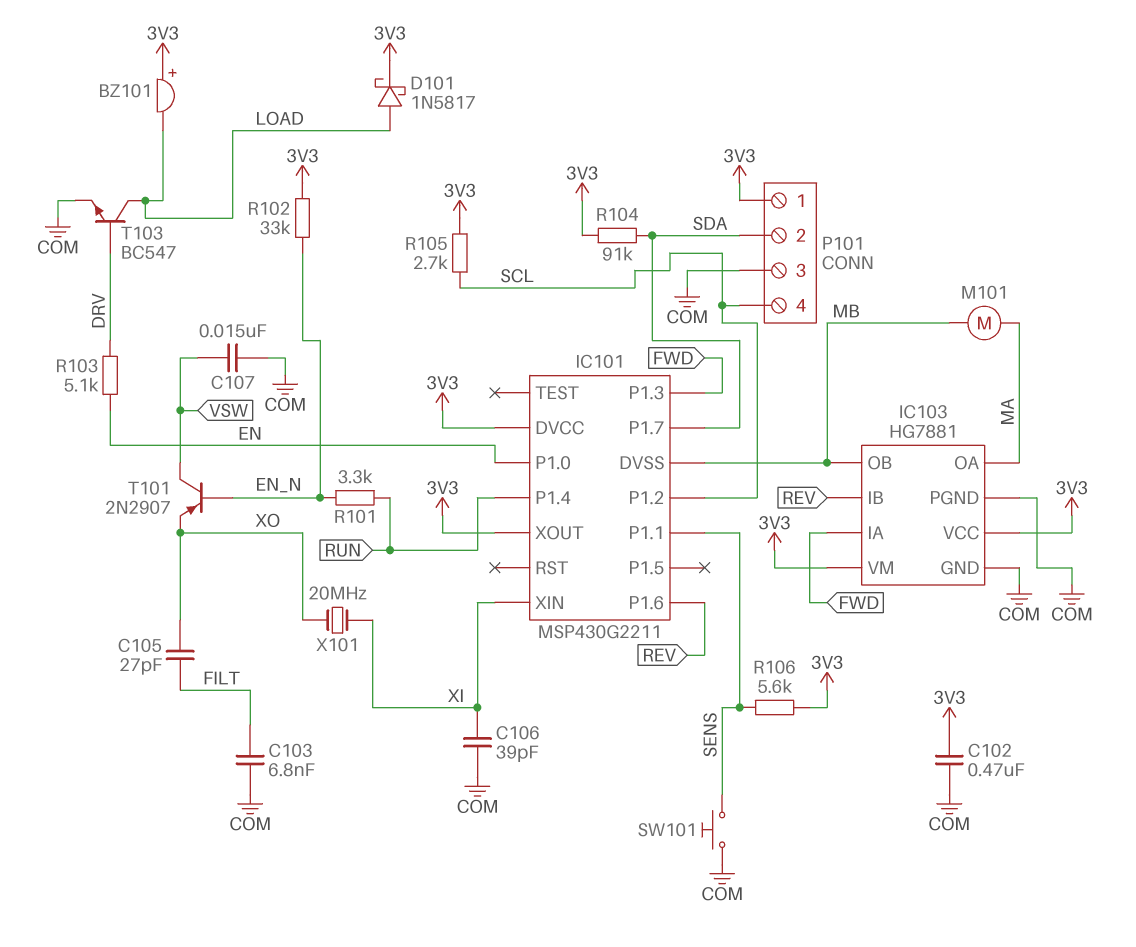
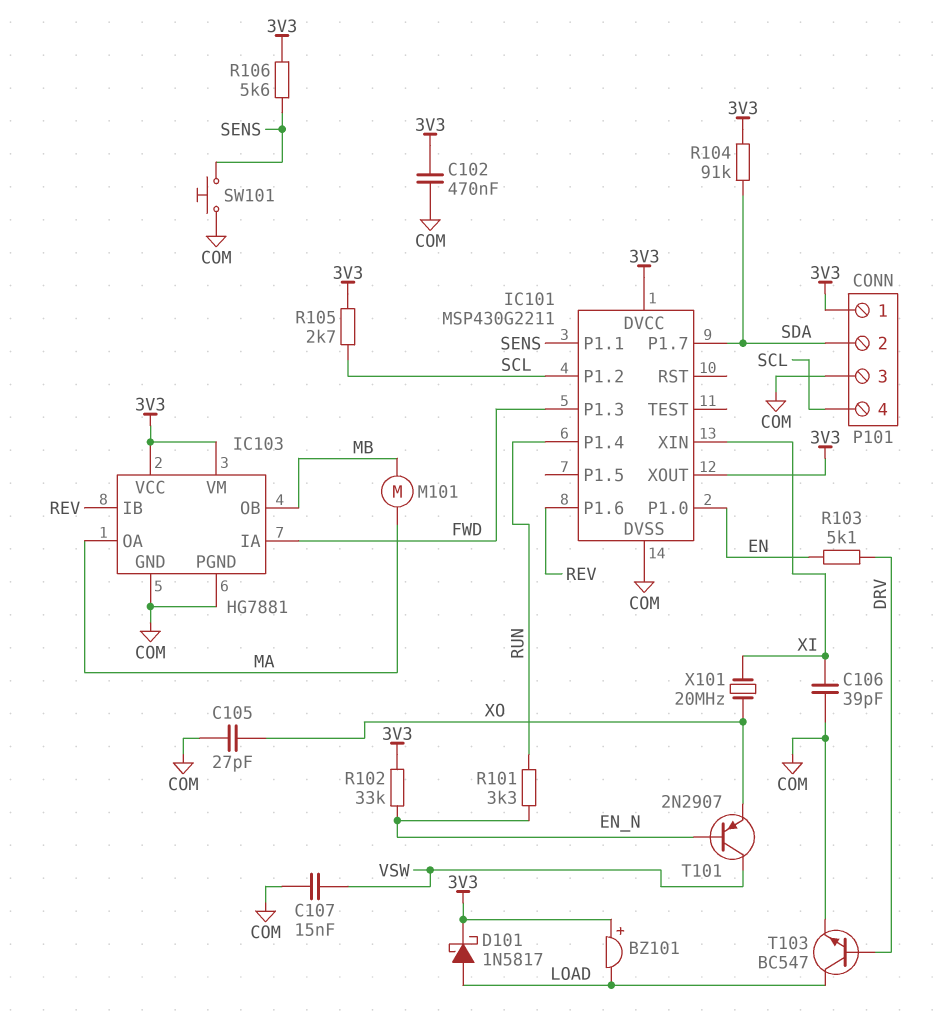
C103: 6.8nF (COM, FILT) -> none
C105: 27pF (FILT, XO) -> 27pF (COM, XO)
IC101 pin DVSS: MB -> COM

